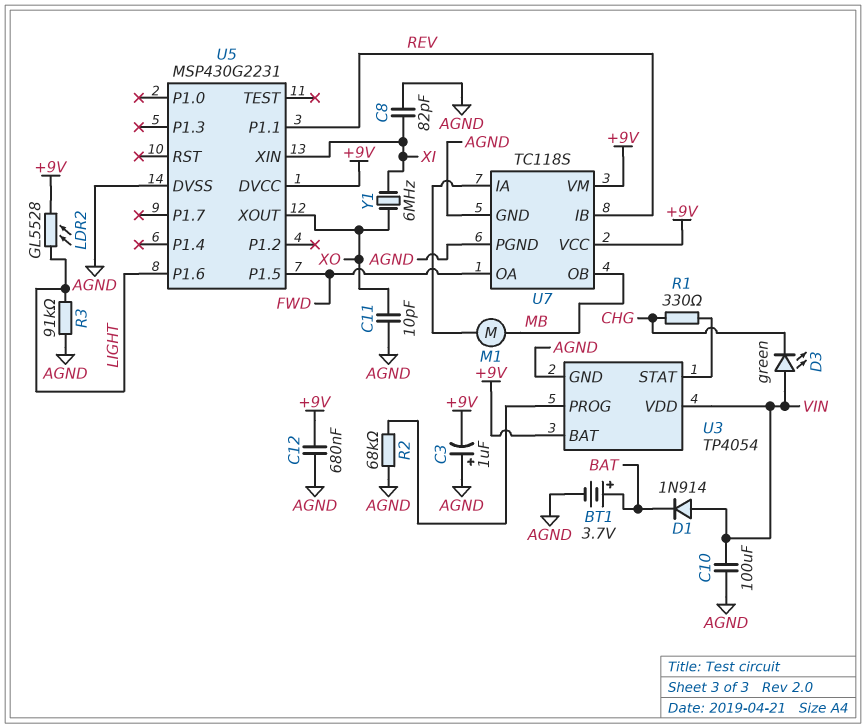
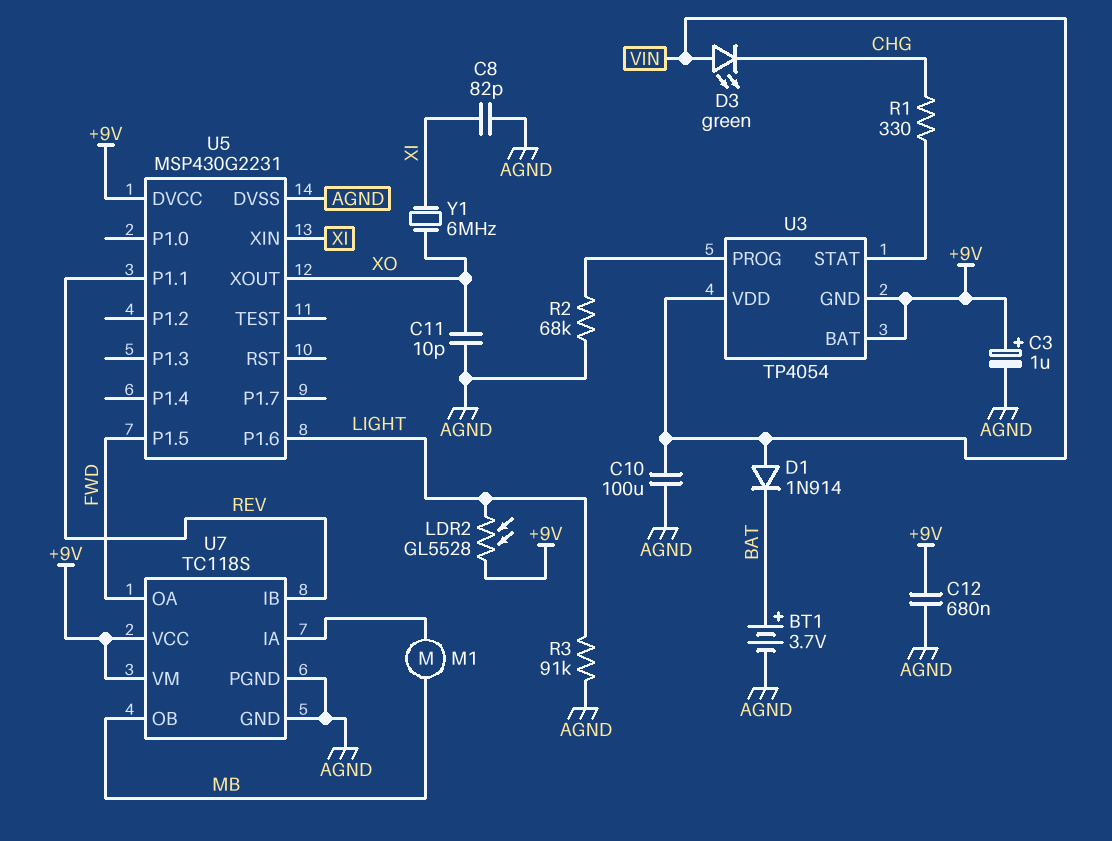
C3: 1uF (plus AGND, minus +9V) -> 1uF (plus +9V, minus AGND)
U3 pin GND: AGND -> +9V

